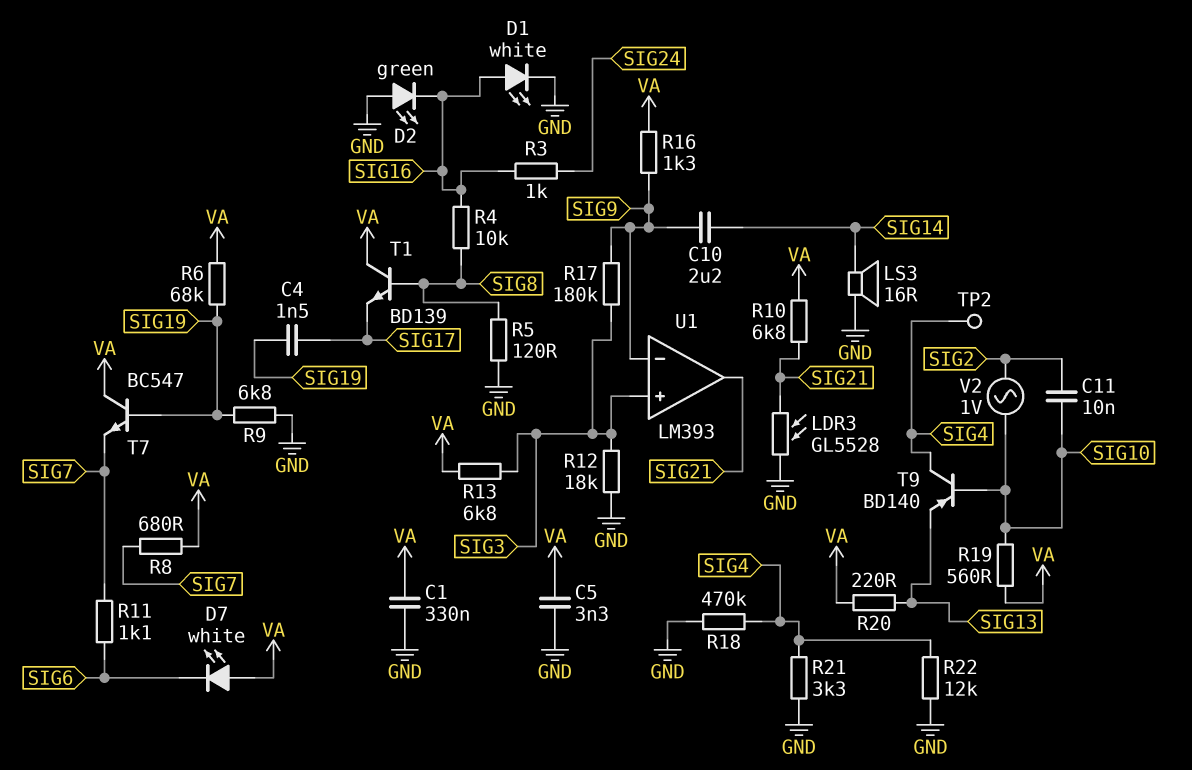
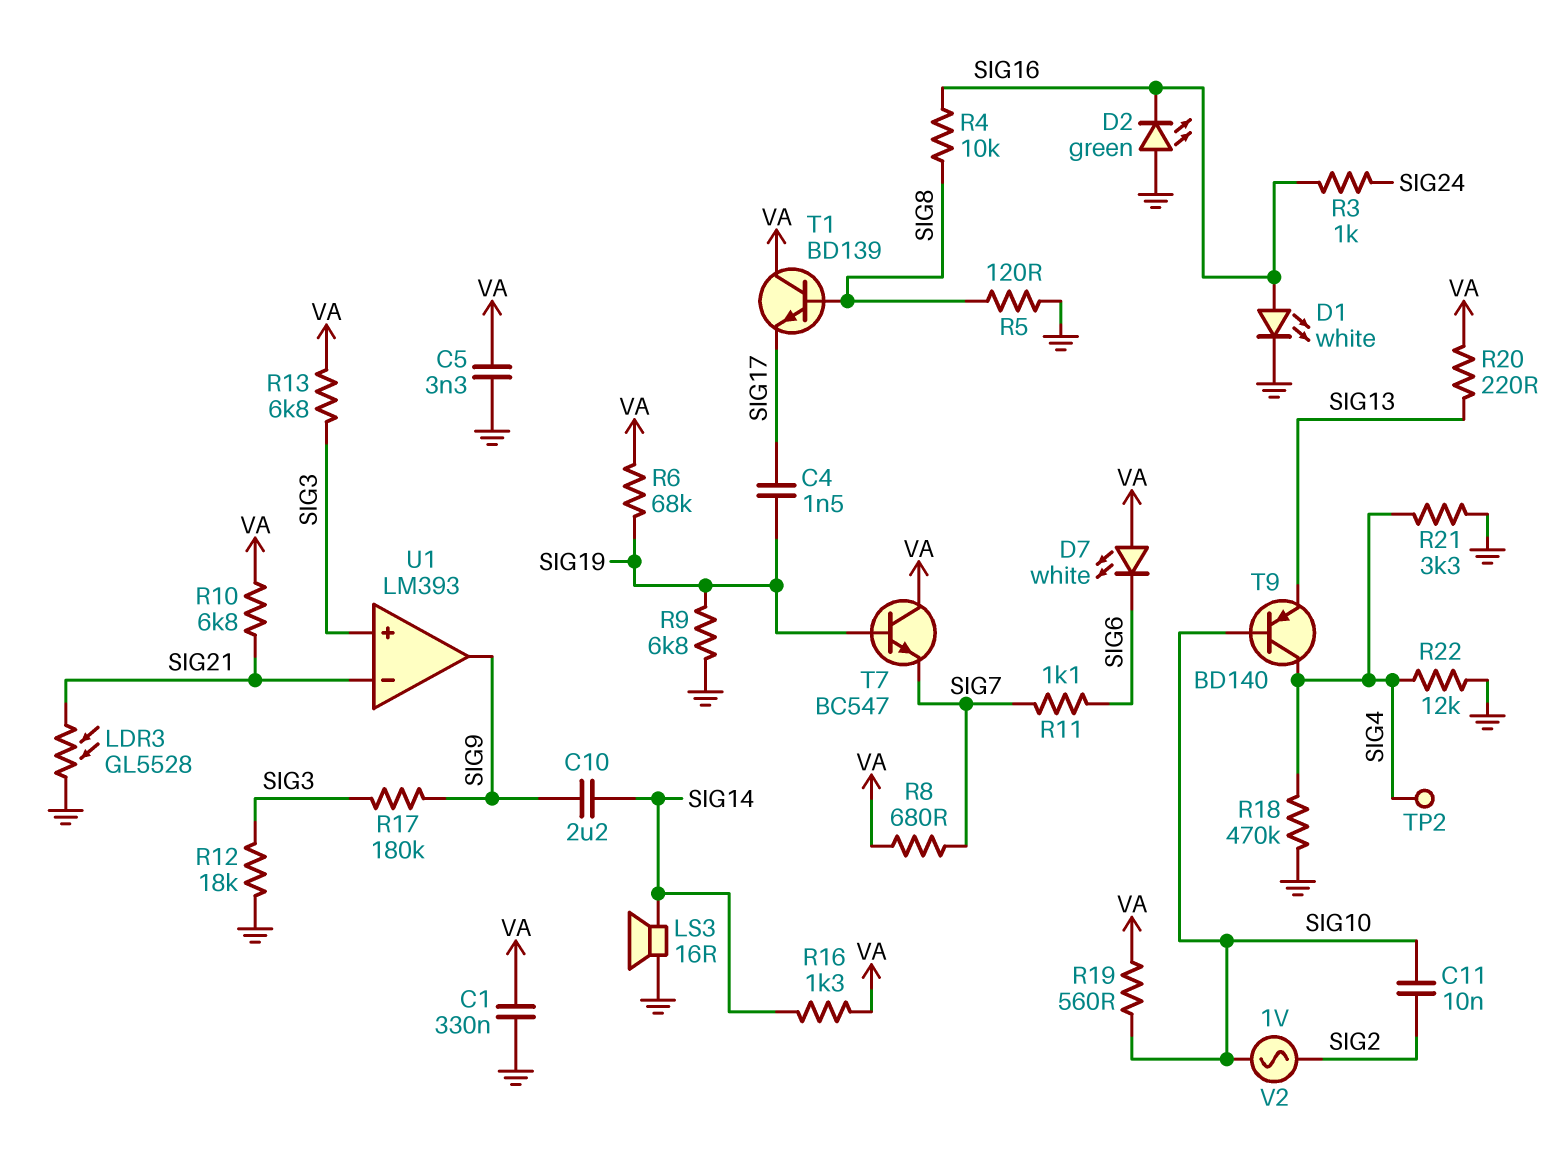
R16: 1.3k (SIG9, VA) -> 1.3k (SIG14, VA)
U1 pin in-: SIG9 -> SIG21
U1 pin out: SIG21 -> SIG9

